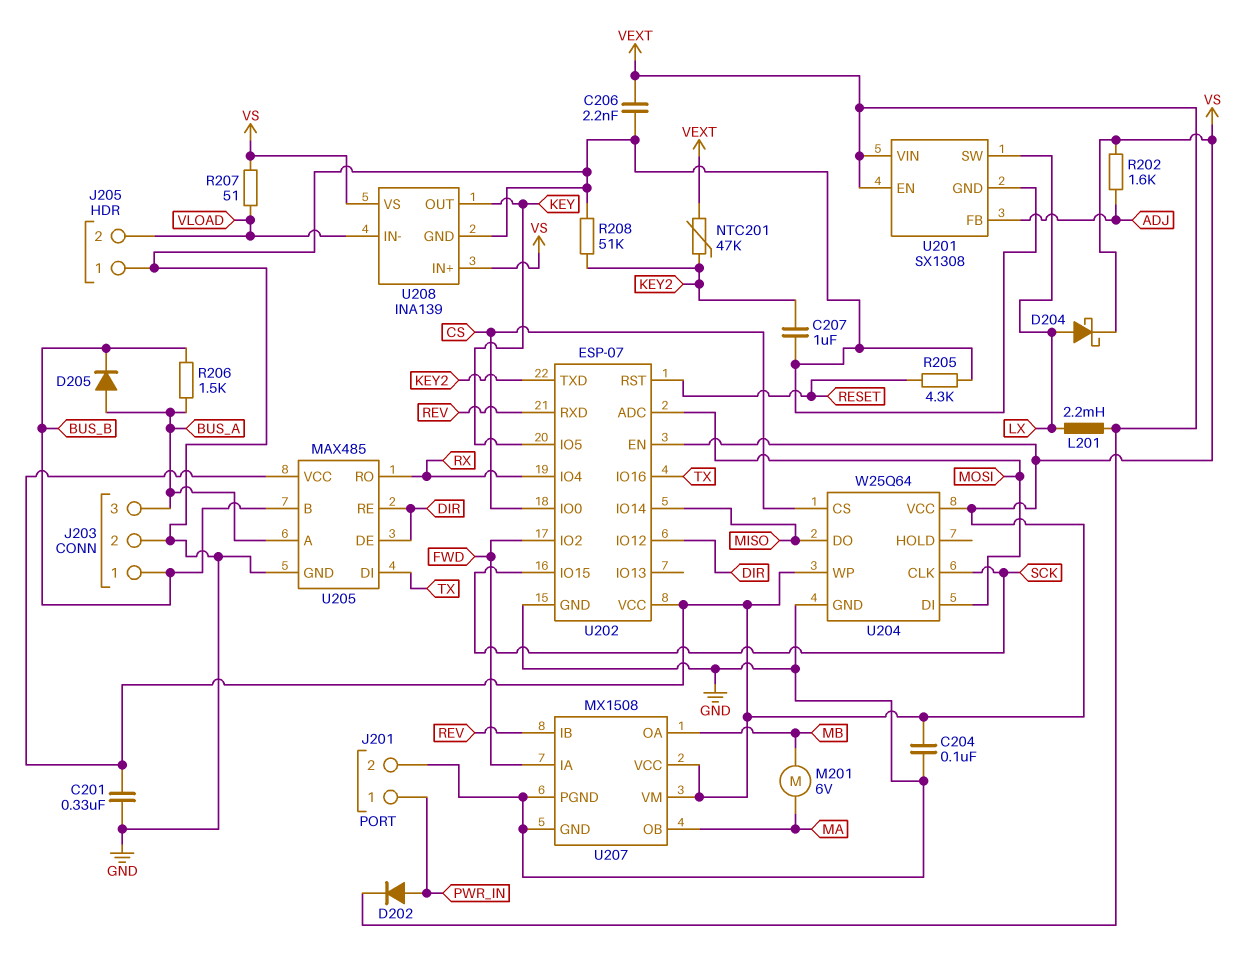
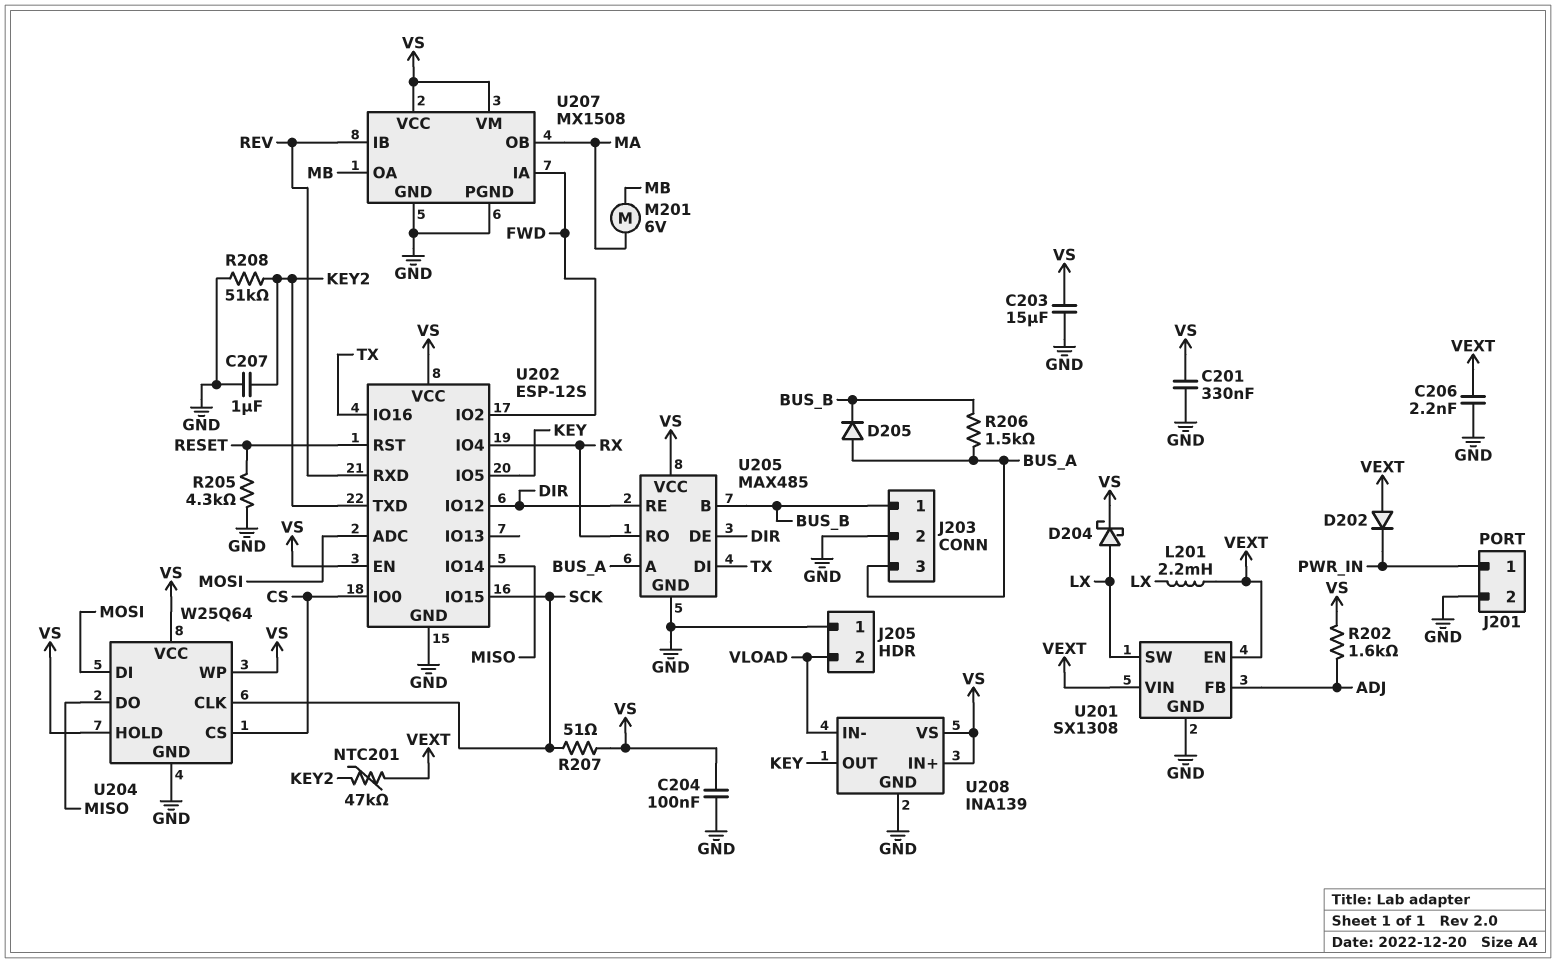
C203: none -> 15uF (GND, VS)
D202: diode (A PWR_IN, K VEXT) -> diode (A VEXT, K PWR_IN)
R207: 51 (VLOAD, VS) -> 51 (SCK, VS)
U202: ESP-07 -> ESP-12S
U204 pin HOLD: none -> VS

